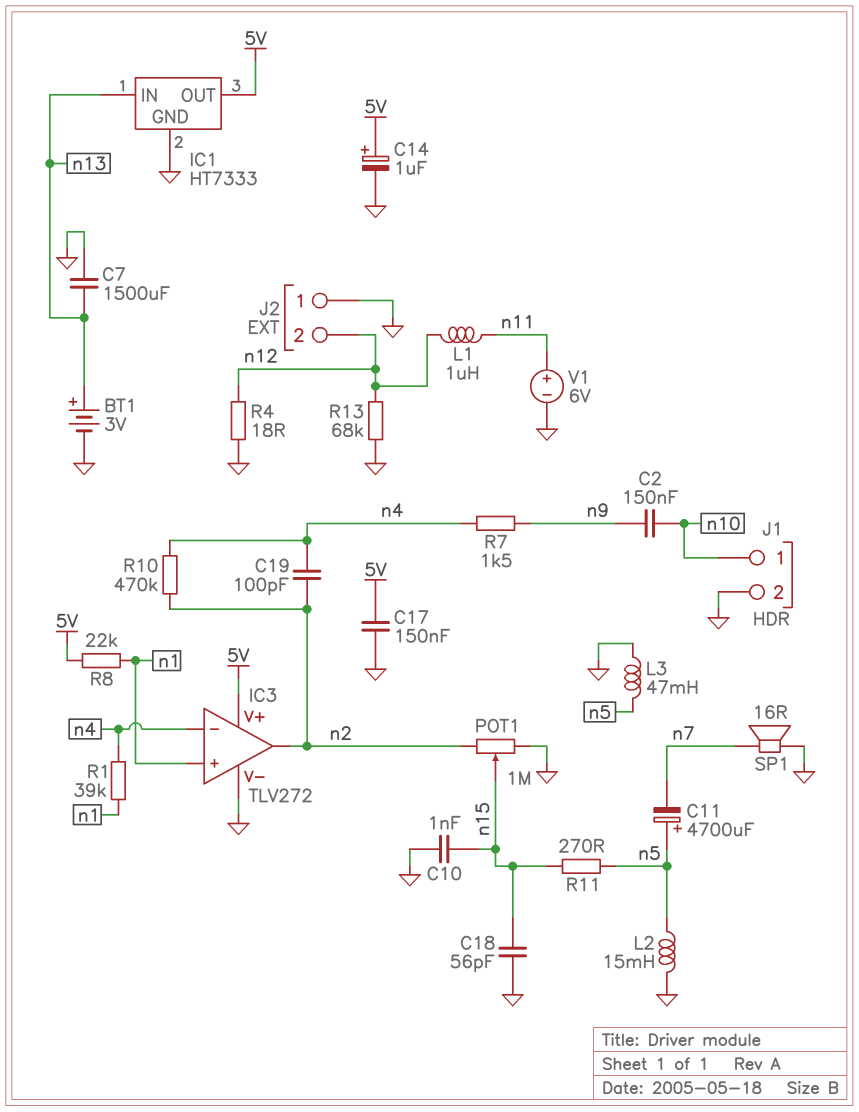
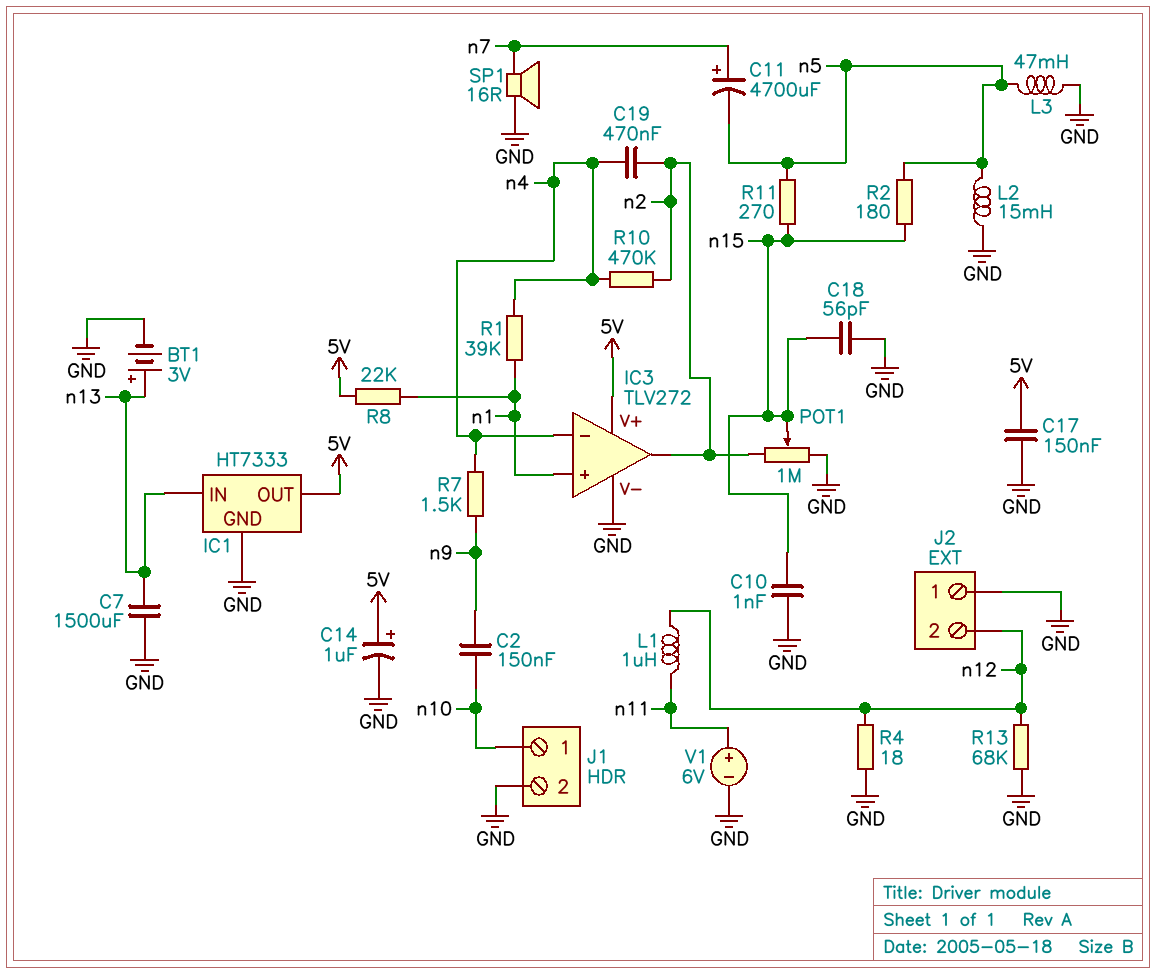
C11: 4700uF (plus n5, minus n7) -> 4700uF (plus n7, minus n5)
C19: 100pF (n2, n4) -> 470nF (n2, n4)
R2: none -> 180 (n5, n15)

